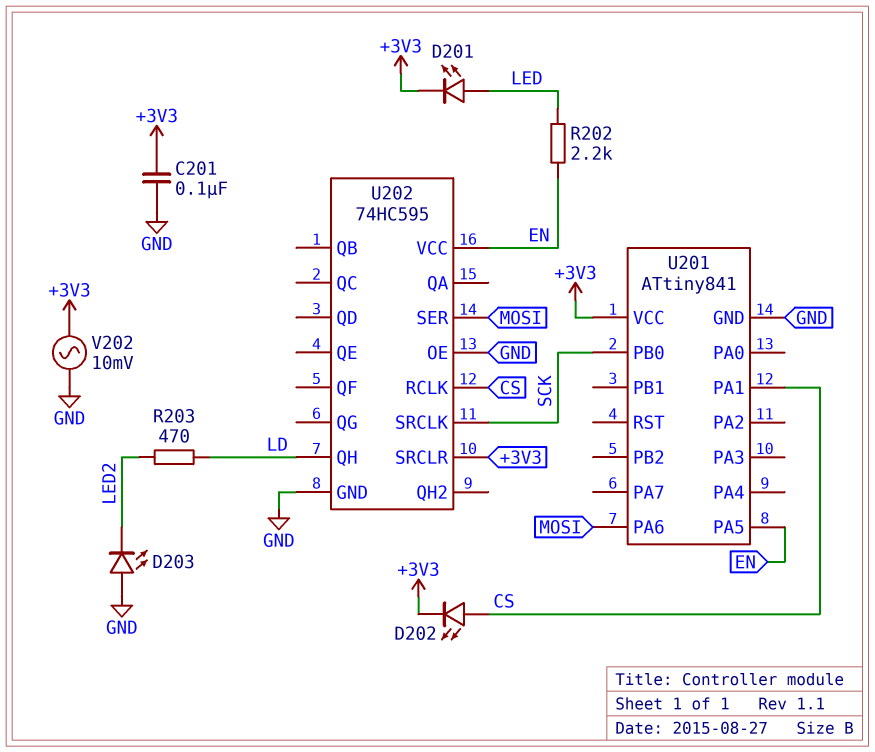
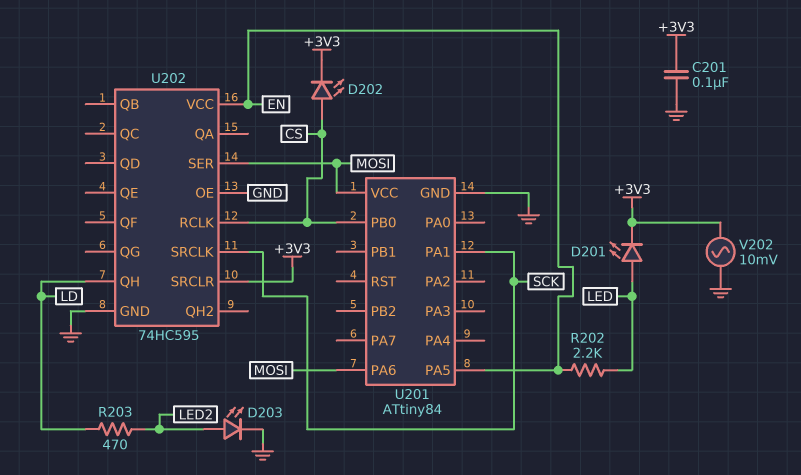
D203: LED (A GND, K LED2) -> LED (A LED2, K GND)
U201: ATtiny841 -> ATtiny84
U201 pin PA1: CS -> SCK
U201 pin PB0: SCK -> CS
U201 pin VCC: +3V3 -> MOSI

